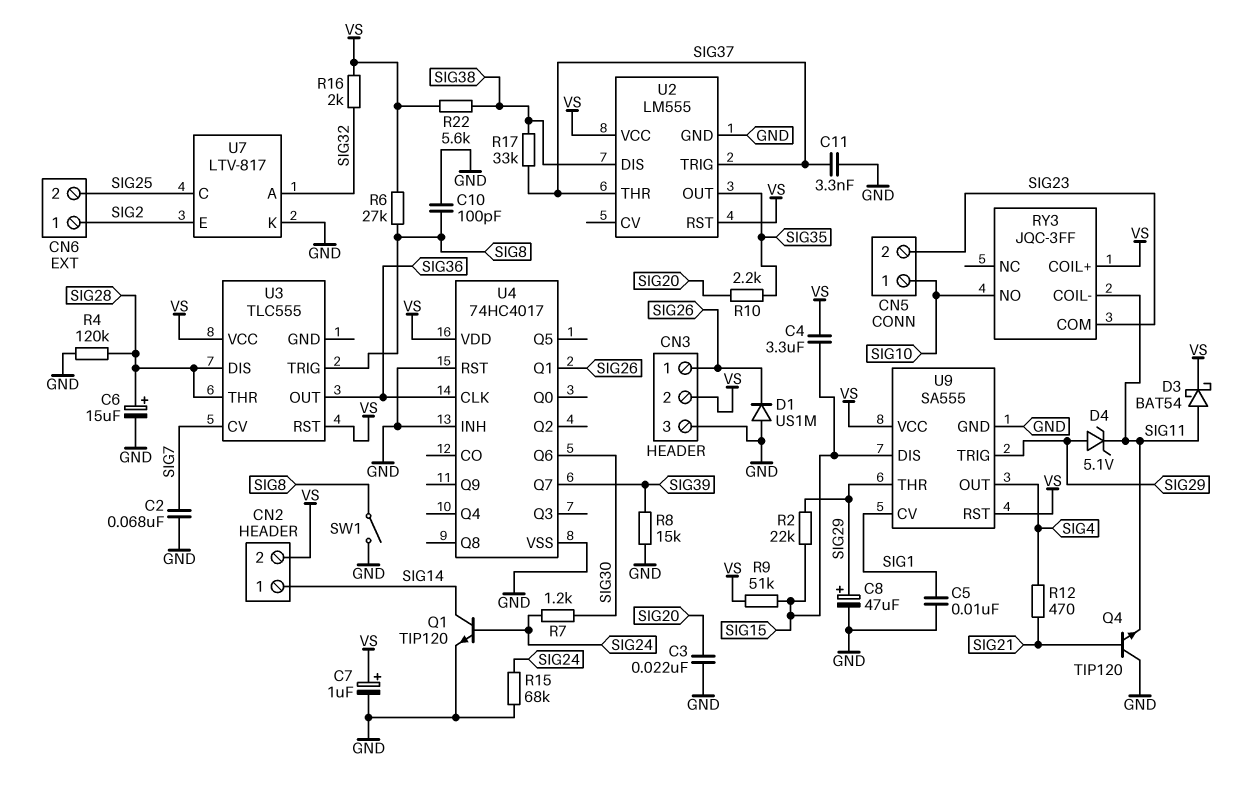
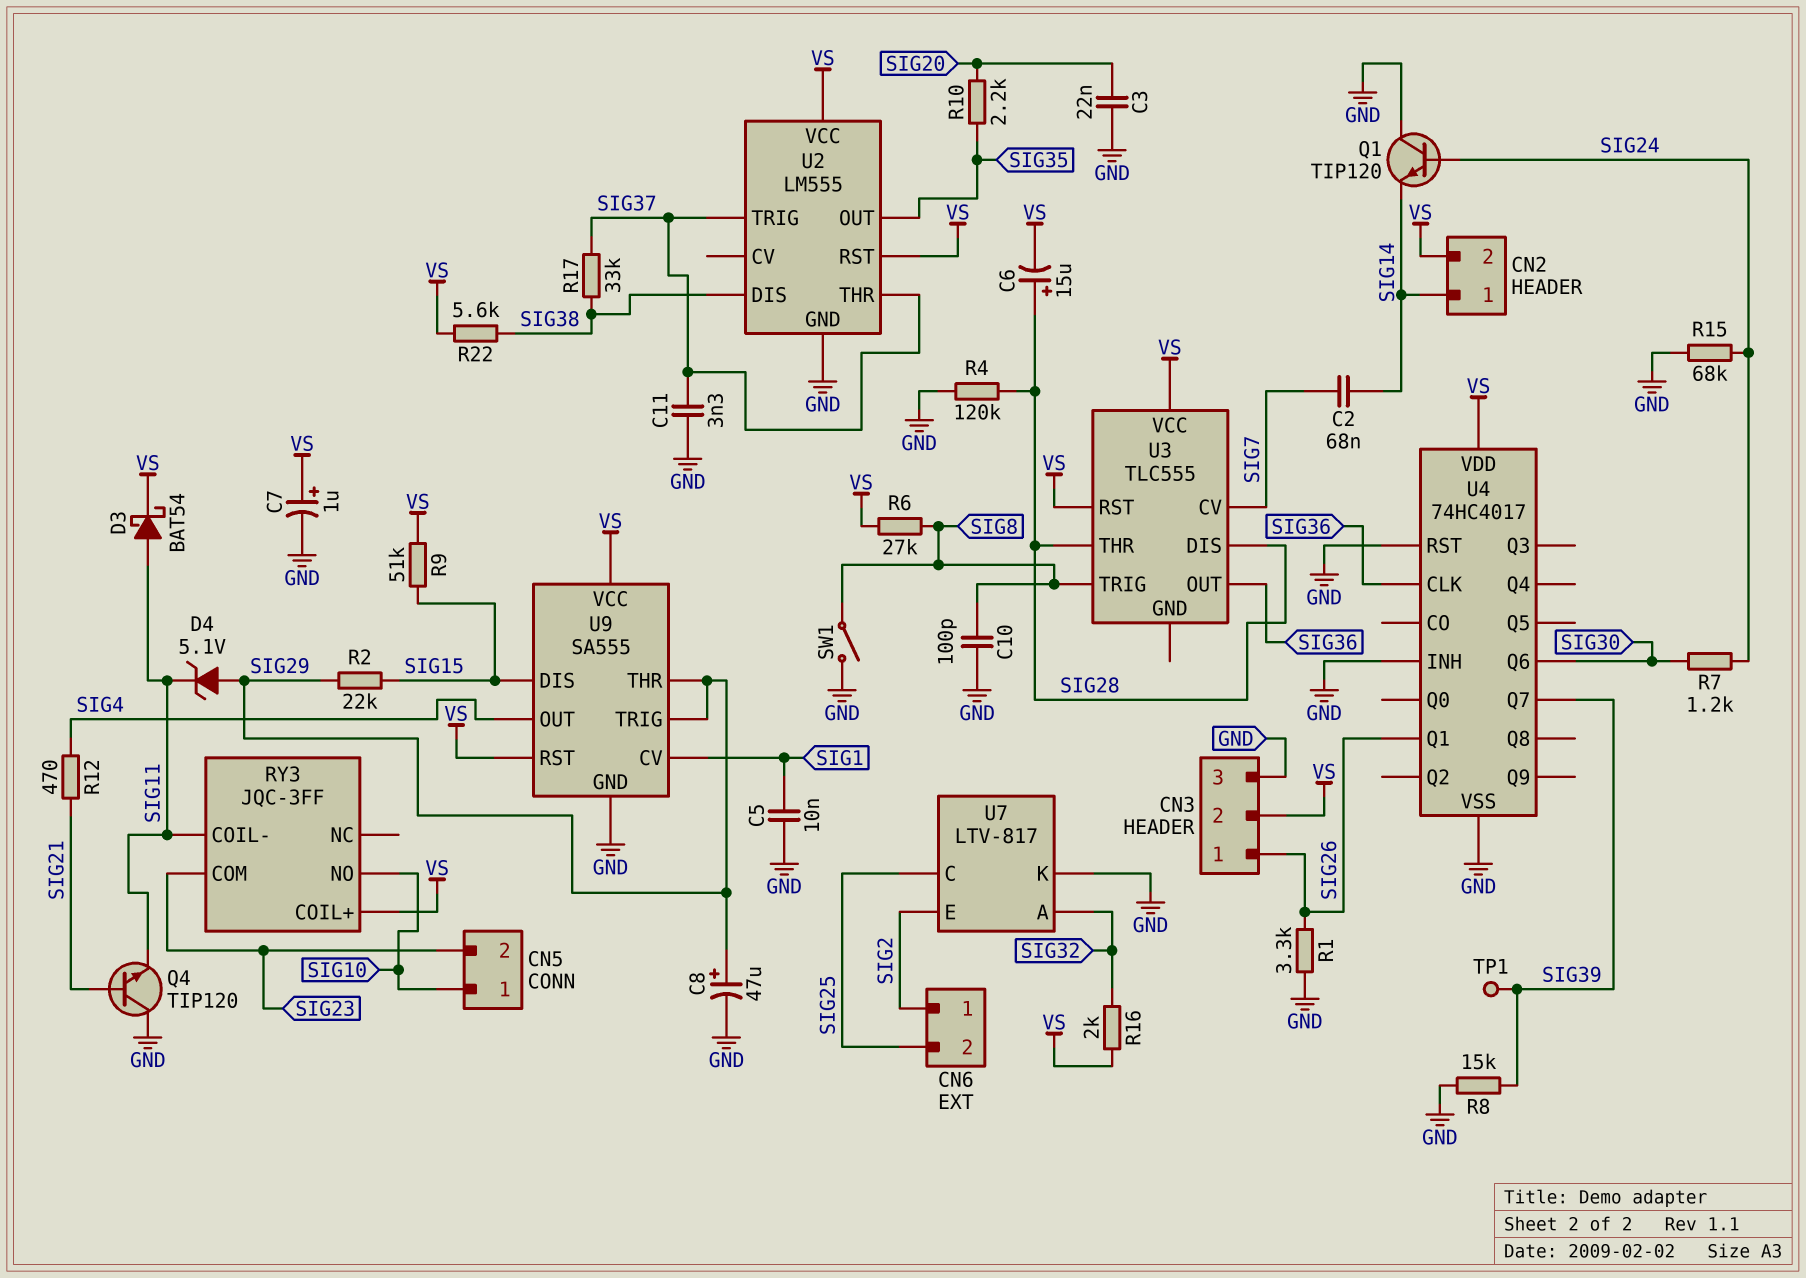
C2: 68nF (GND, SIG7) -> 68nF (SIG7, SIG14)
C4: 3.3uF (SIG15, VS) -> none
C6: 15uF (plus SIG28, minus GND) -> 15uF (plus SIG28, minus VS)
D1: diode US1M (A GND, K SIG26) -> none
Q1: NPN TIP120 (B SIG24, C SIG14, E GND) -> NPN TIP120 (B SIG24, C GND, E SIG14)
R1: none -> 3.3k (GND, SIG26)
TP1: none -> test point (SIG39)

